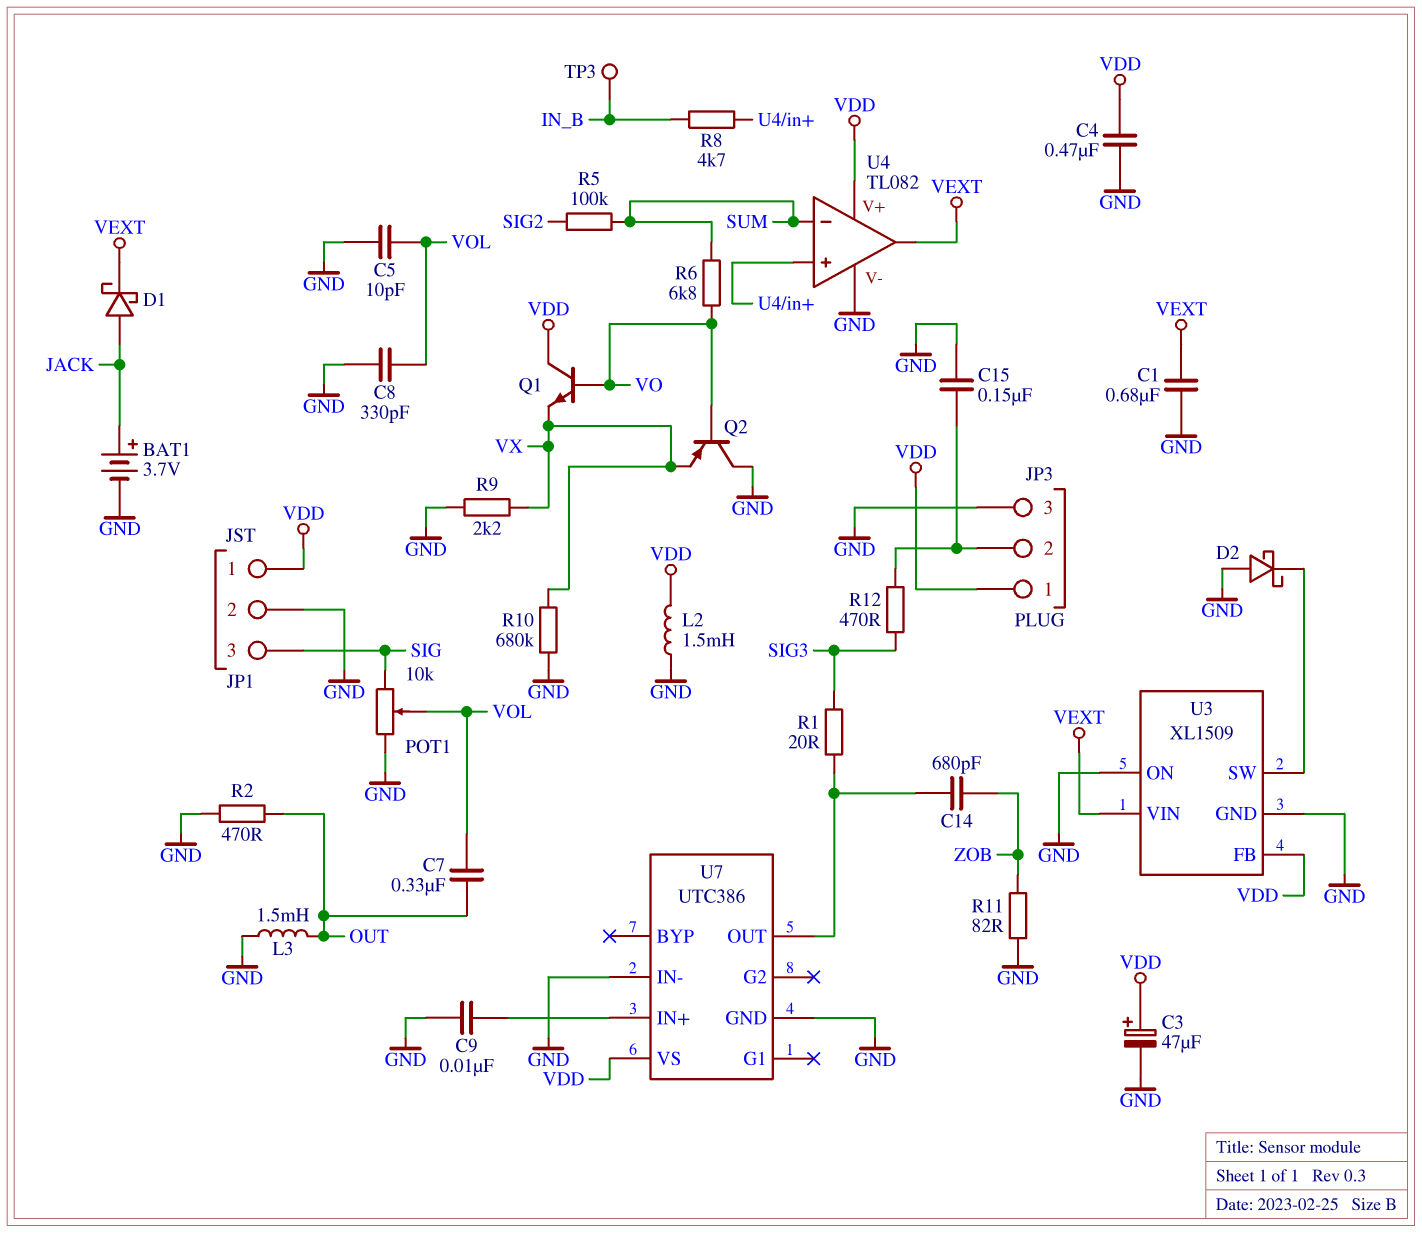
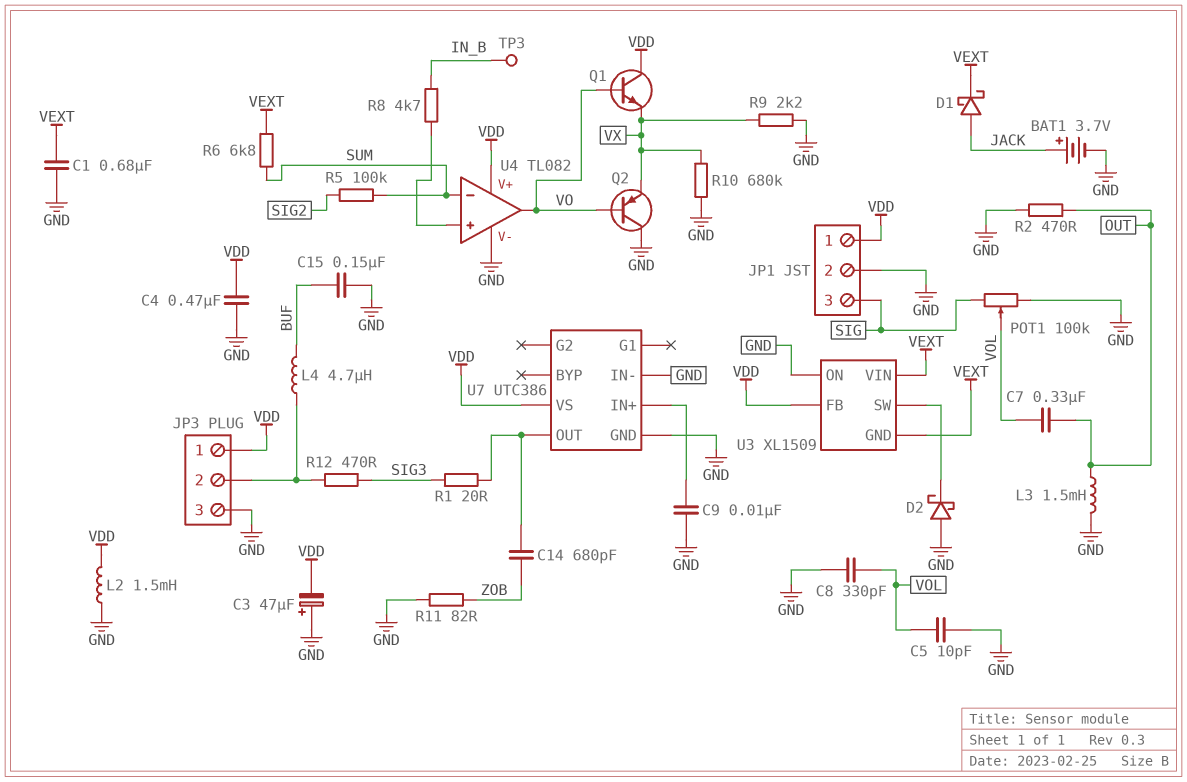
C3: 47uF (plus VDD, minus GND) -> 47uF (plus GND, minus VDD)
C15: 150nF (GND, JP3/2) -> 150nF (BUF, GND)
L4: none -> 4.7uH (BUF, JP3/2)
POT1: 10k (GND, SIG, wiper VOL) -> 100k (GND, SIG, wiper VOL)
R6: 6.8k (SUM, VO) -> 6.8k (SUM, VEXT)
U3 pin GND: GND -> VEXT
U4 pin out: VEXT -> VO

